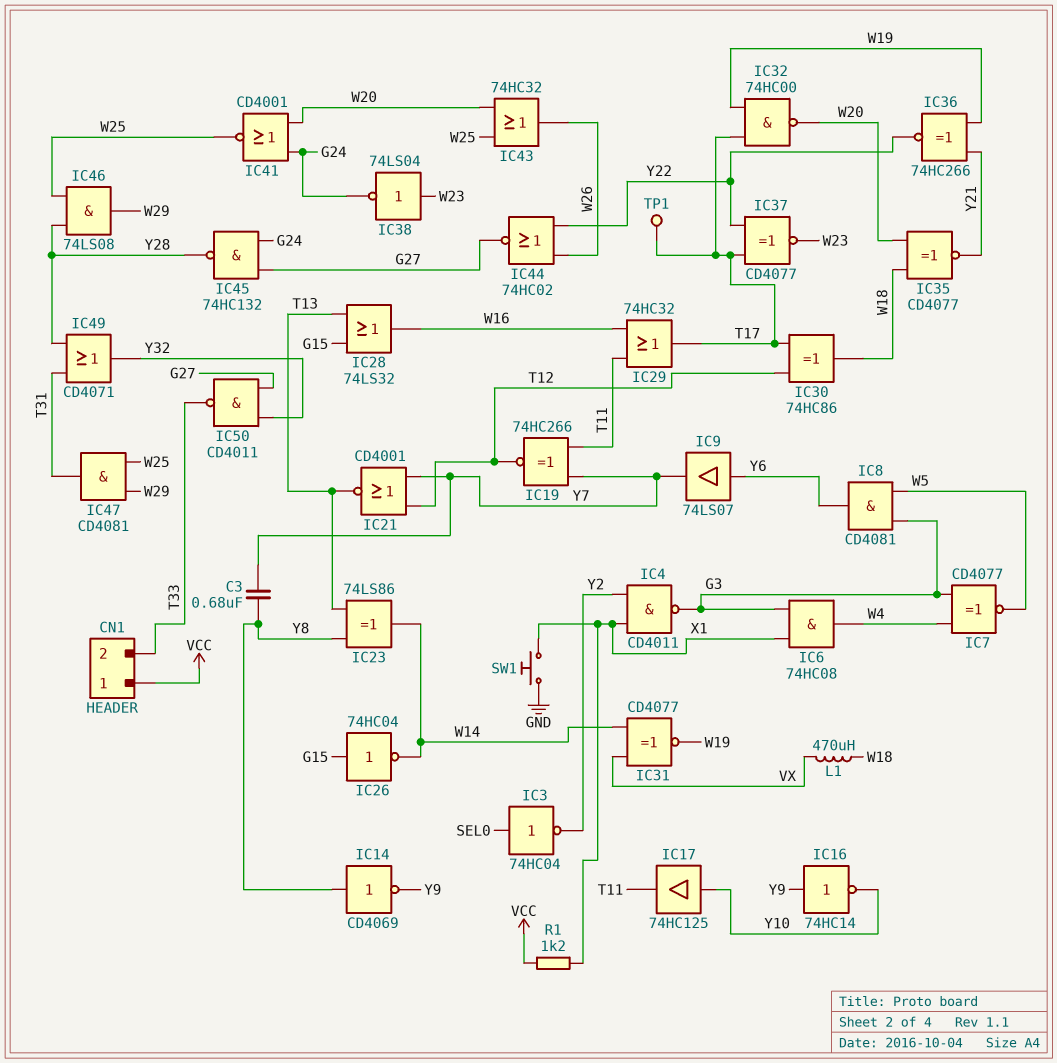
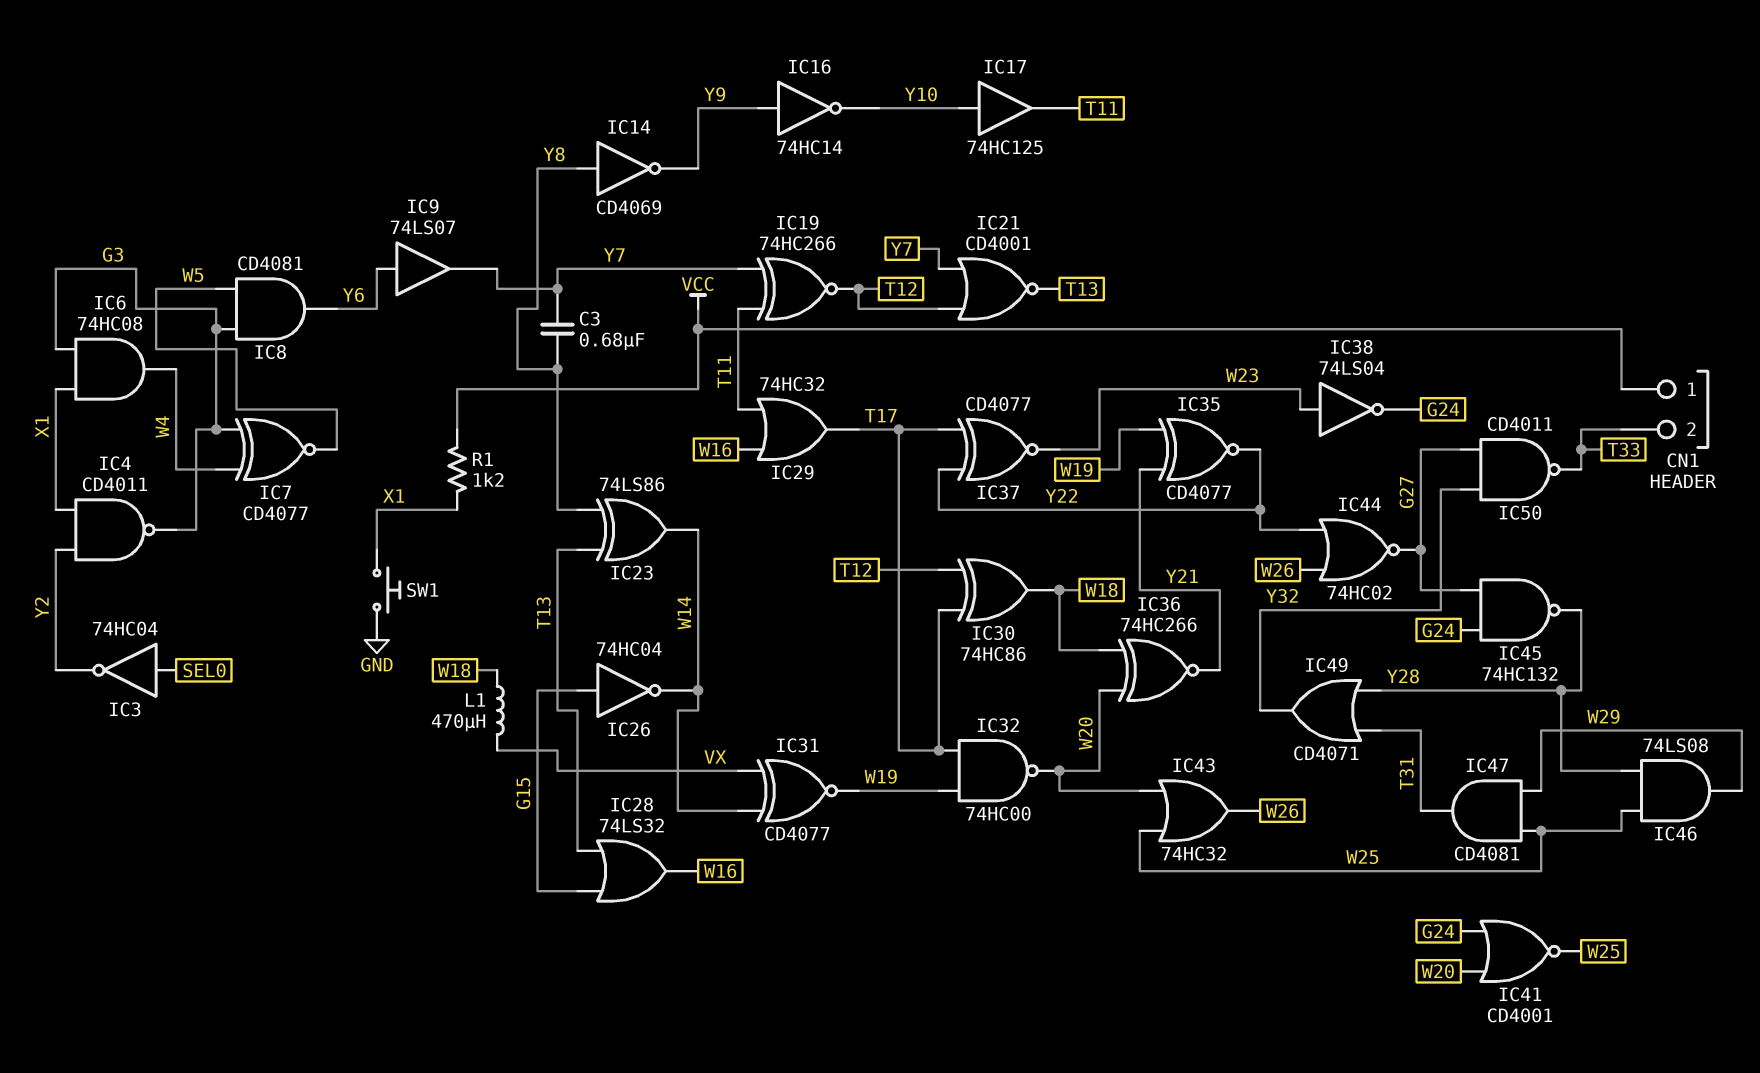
IC35: XNOR CD4077 (in W18, in W20, out Y21) -> XNOR CD4077 (in W19, in Y21, out Y22)
IC36: XNOR 74HC266 (in W19, in Y21, out Y22) -> XNOR 74HC266 (in W18, in W20, out Y21)
TP1: test point (T17) -> none

